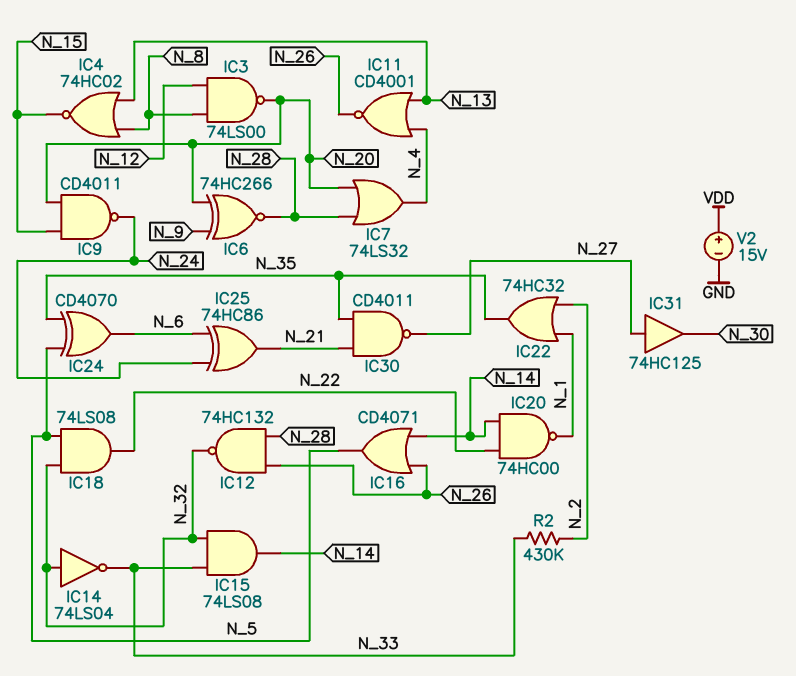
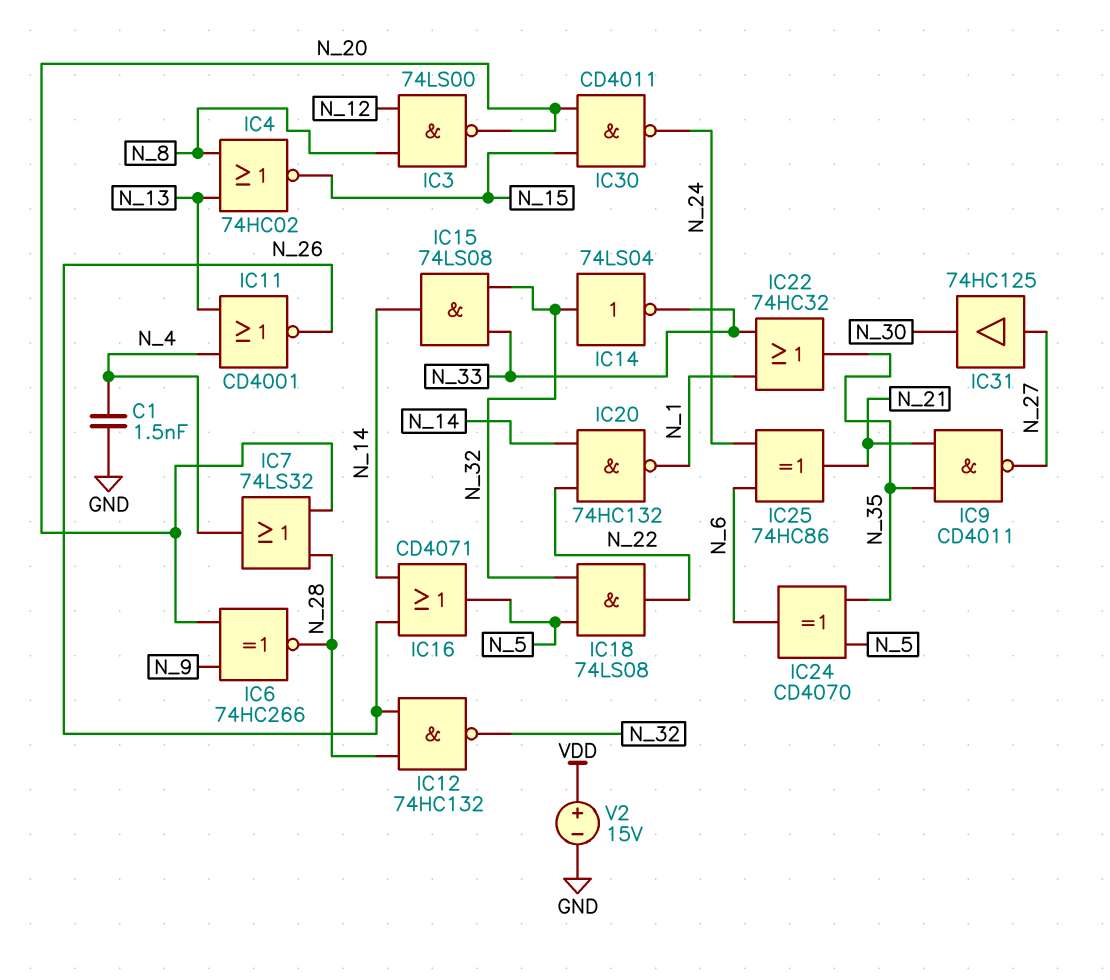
C1: none -> 1.5nF (GND, N_4)
IC9: NAND CD4011 (in N_15, in N_20, out N_24) -> NAND CD4011 (in N_21, in N_35, out N_27)
IC20: NAND 74HC00 (in N_14, in N_22, out N_1) -> NAND 74HC132 (in N_14, in N_22, out N_1)
IC22: OR 74HC32 (in N_1, in N_2, out N_35) -> OR 74HC32 (in N_1, in N_33, out N_35)
IC30: NAND CD4011 (in N_21, in N_35, out N_27) -> NAND CD4011 (in N_15, in N_20, out N_24)
R2: 430k (N_2, N_33) -> none

